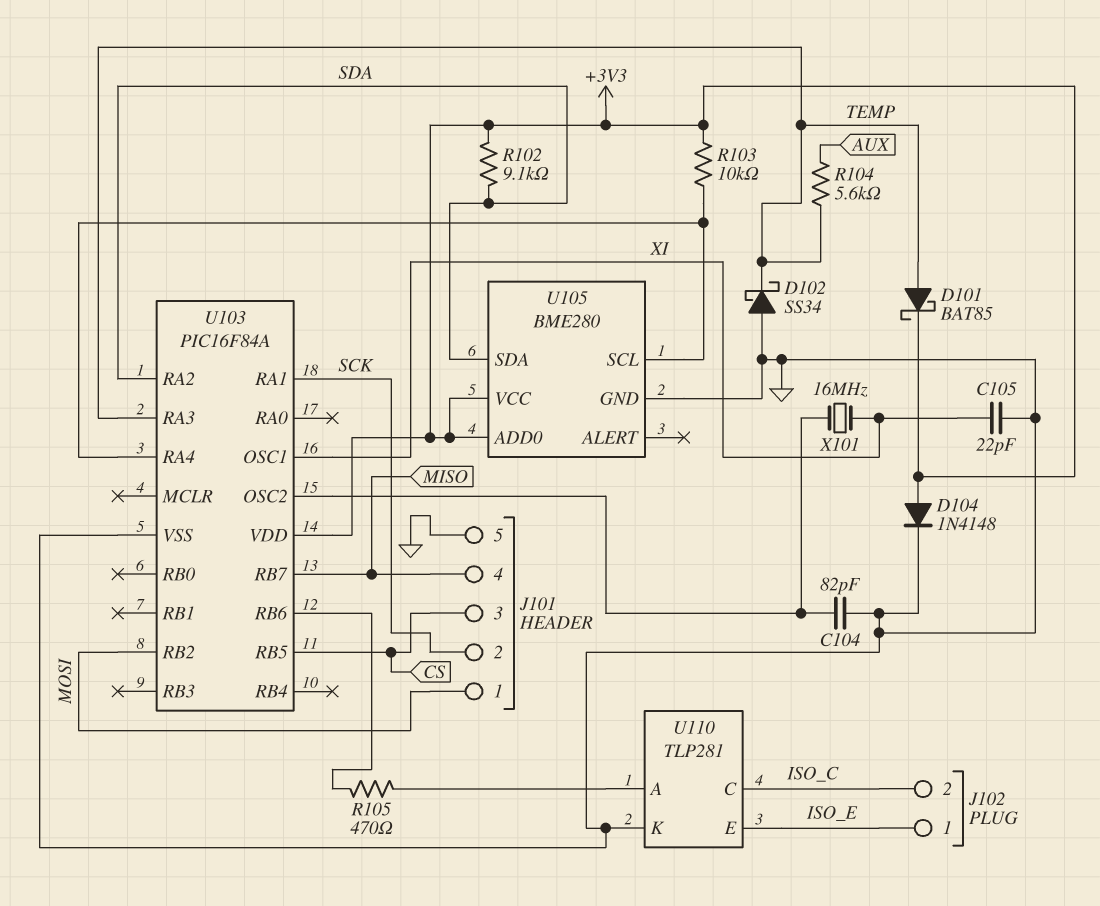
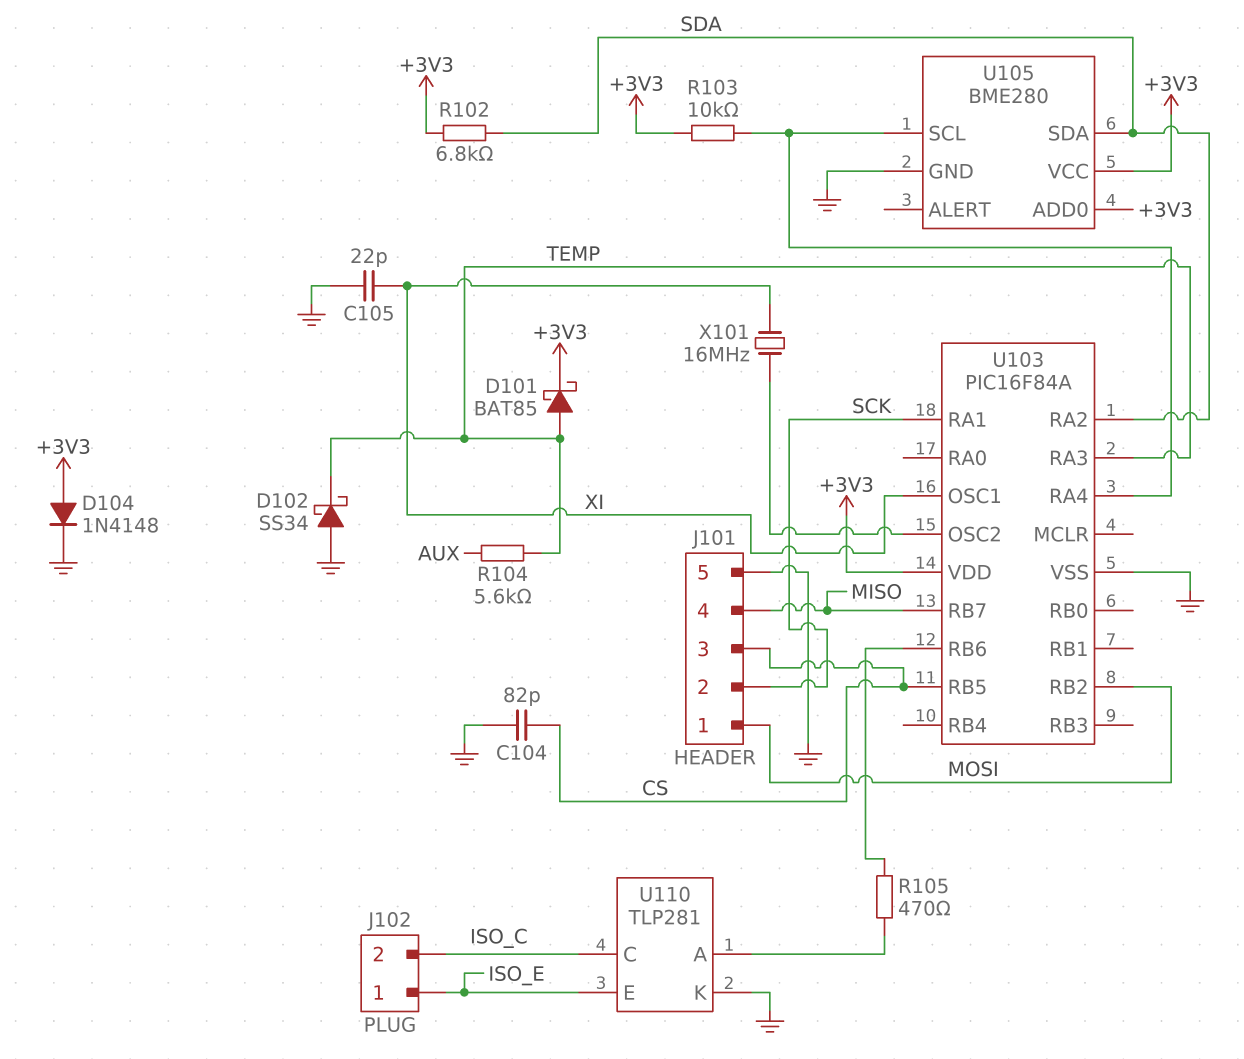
C104: 82pF (GND, U103/OSC2) -> 82pF (CS, GND)
R102: 9.1k (+3V3, SDA) -> 6.8k (+3V3, SDA)

